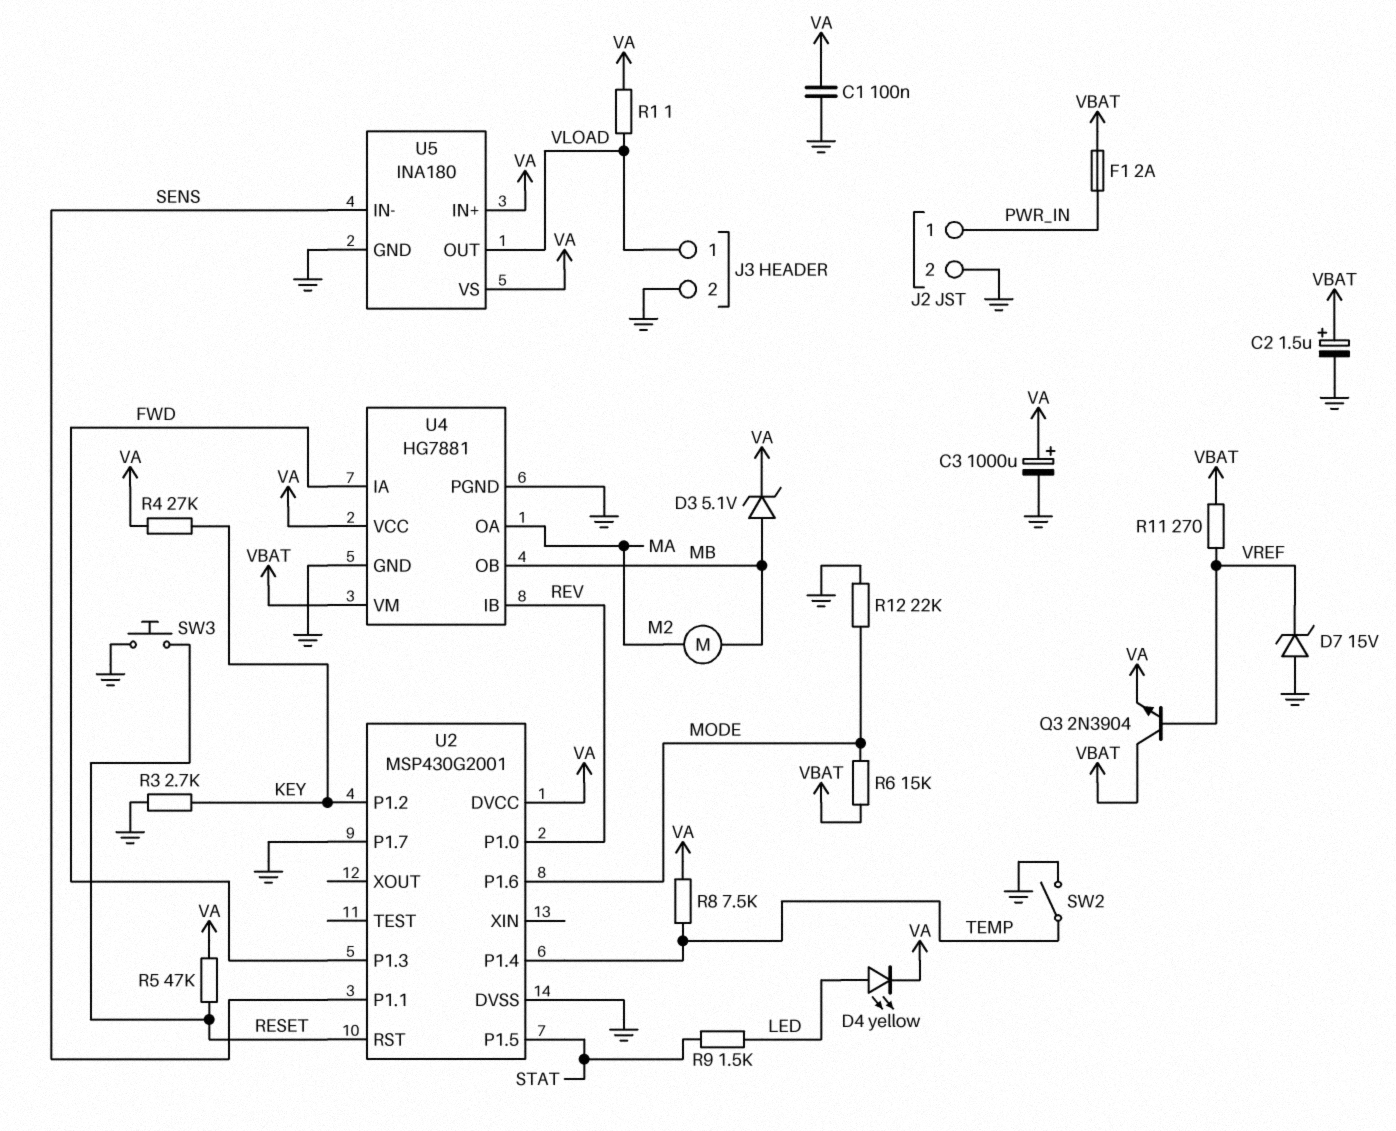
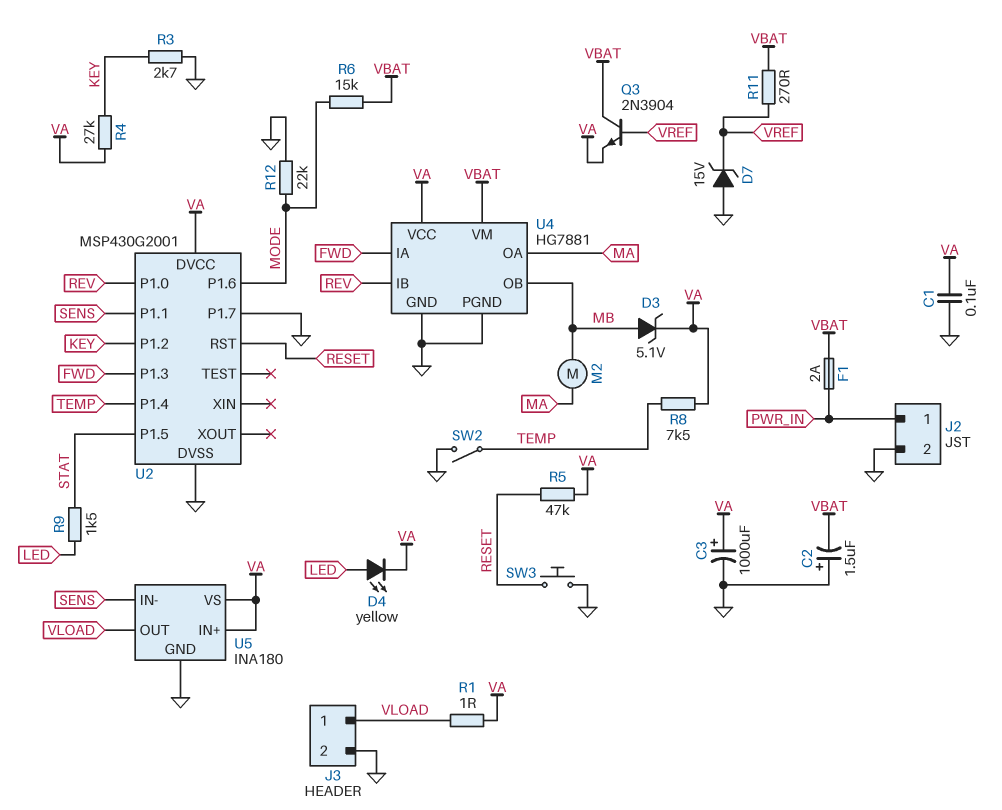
C2: 1.5uF (plus VBAT, minus GND) -> 1.5uF (plus GND, minus VBAT)

